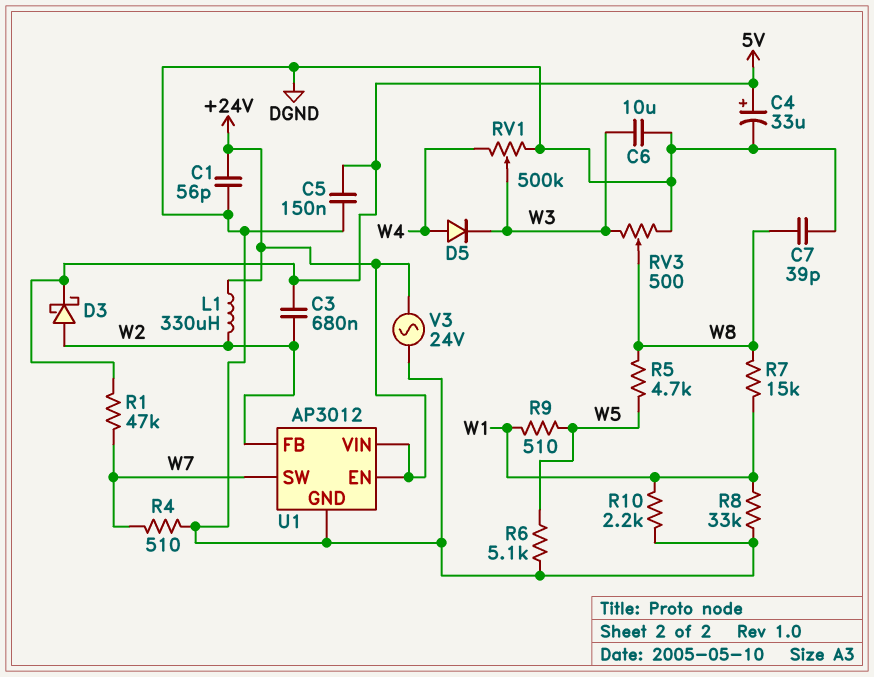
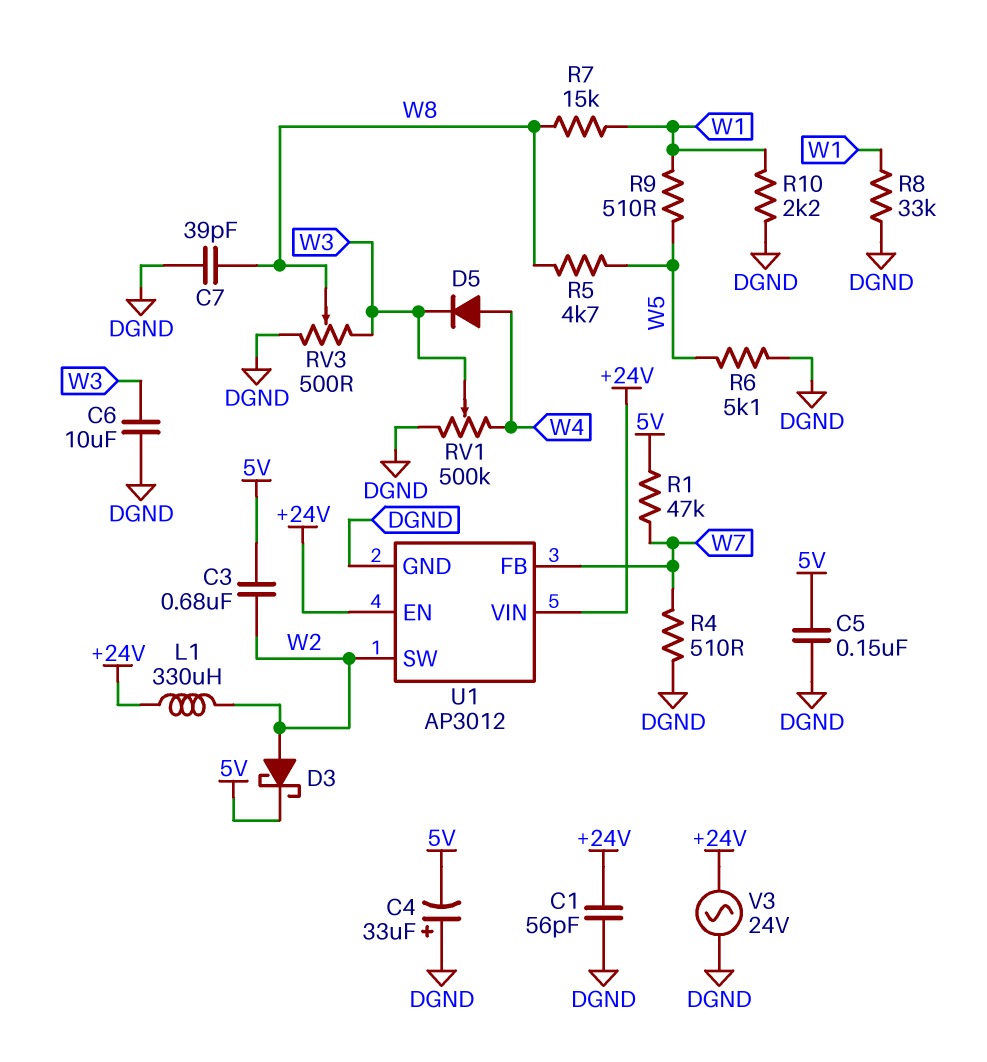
C4: 33uF (plus 5V, minus DGND) -> 33uF (plus DGND, minus 5V)
U1 pin FB: W2 -> W7
U1 pin SW: W7 -> W2

